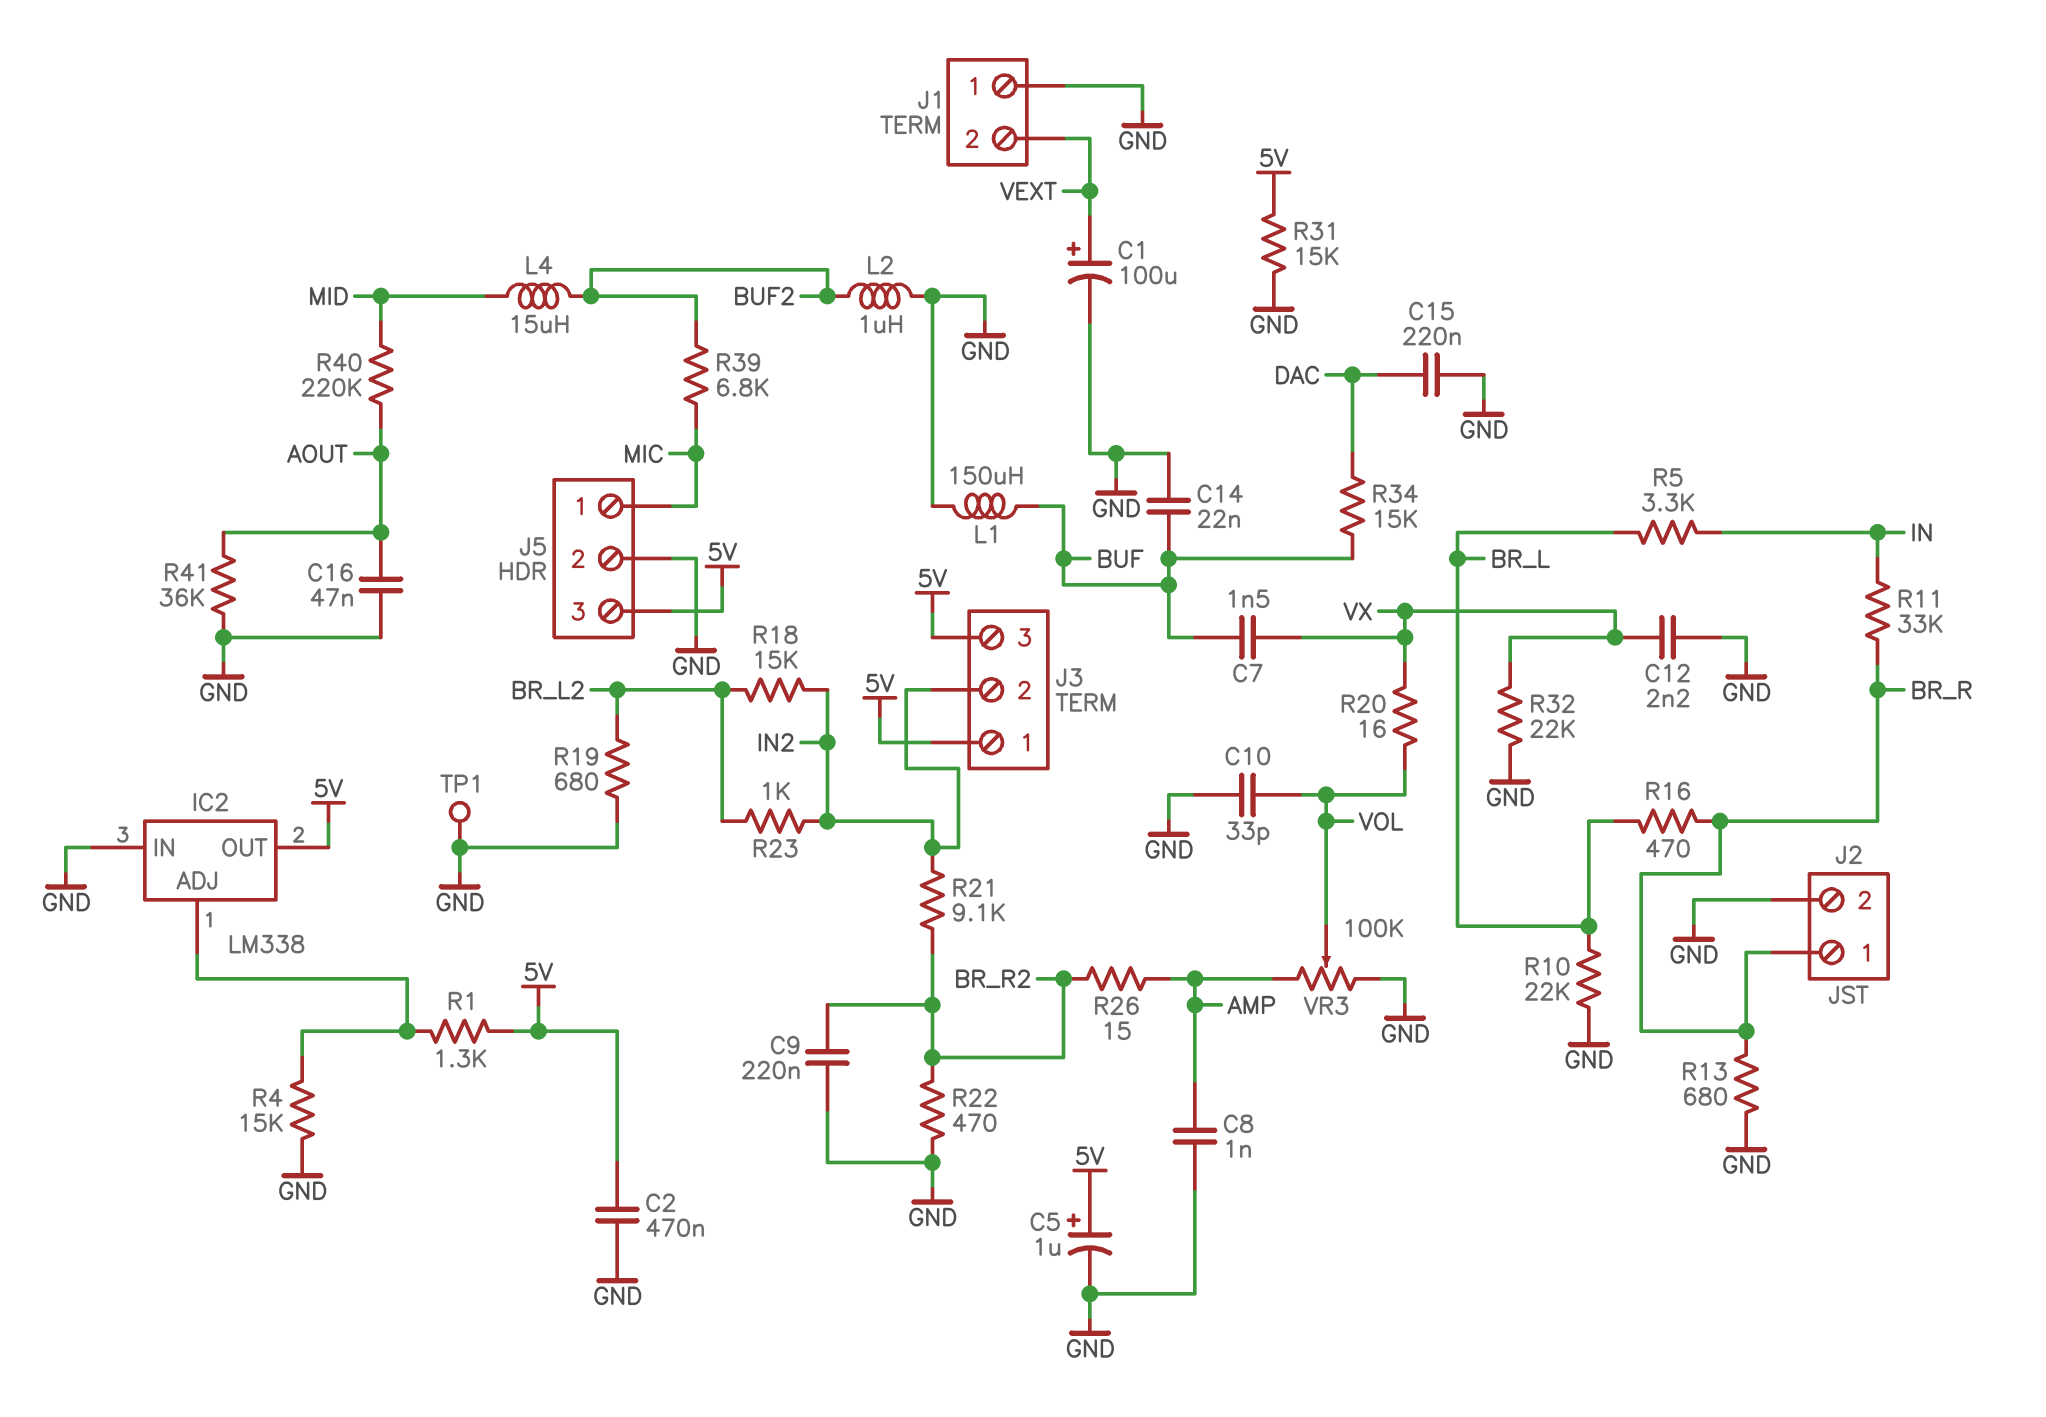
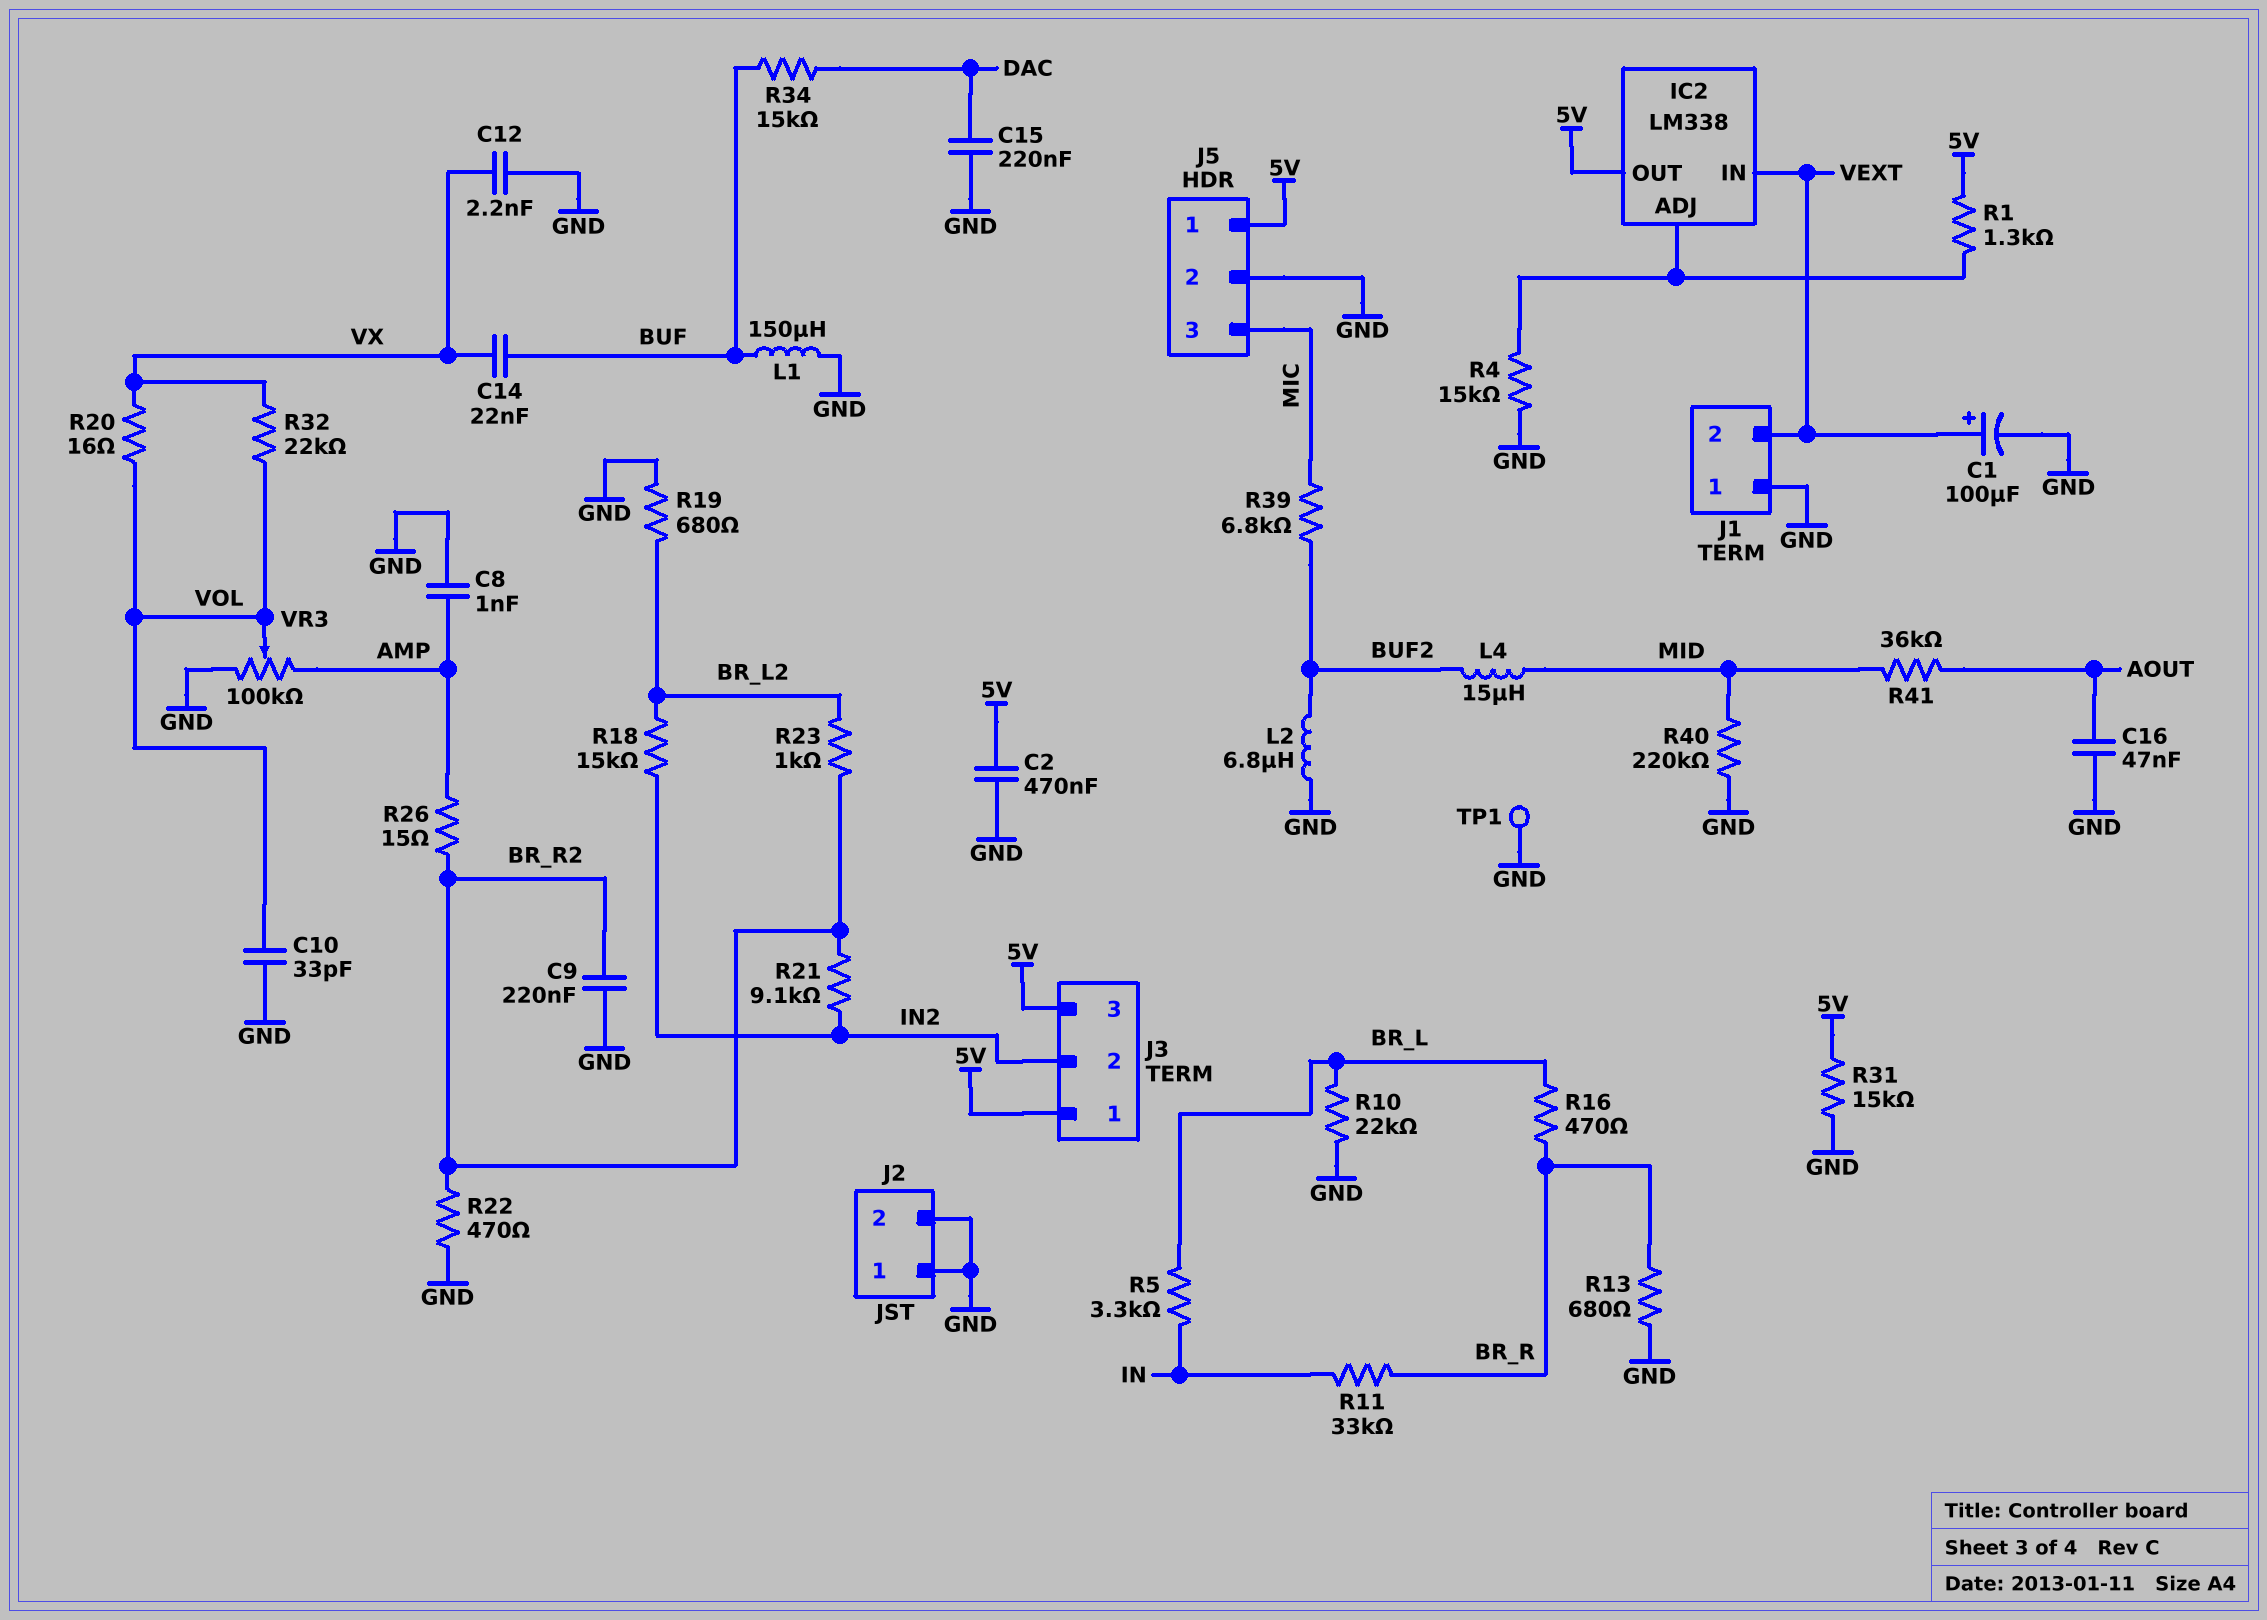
C5: 1uF (plus 5V, minus GND) -> none
C7: 1.5nF (BUF, VX) -> none
C14: 22nF (BUF, GND) -> 22nF (BUF, VX)
IC2 pin IN: GND -> VEXT
J2 pin 1: BR_R -> GND
J5 pin 1: MIC -> 5V
J5 pin 3: 5V -> MIC
L2: 1uH (BUF2, GND) -> 6.8uH (BUF2, GND)
R23: 1k (BR_L2, IN2) -> 1k (BR_L2, BR_R2)
R32: 22k (GND, VX) -> 22k (VOL, VX)
R40: 220k (AOUT, MID) -> 220k (GND, MID)
R41: 36k (AOUT, GND) -> 36k (AOUT, MID)

